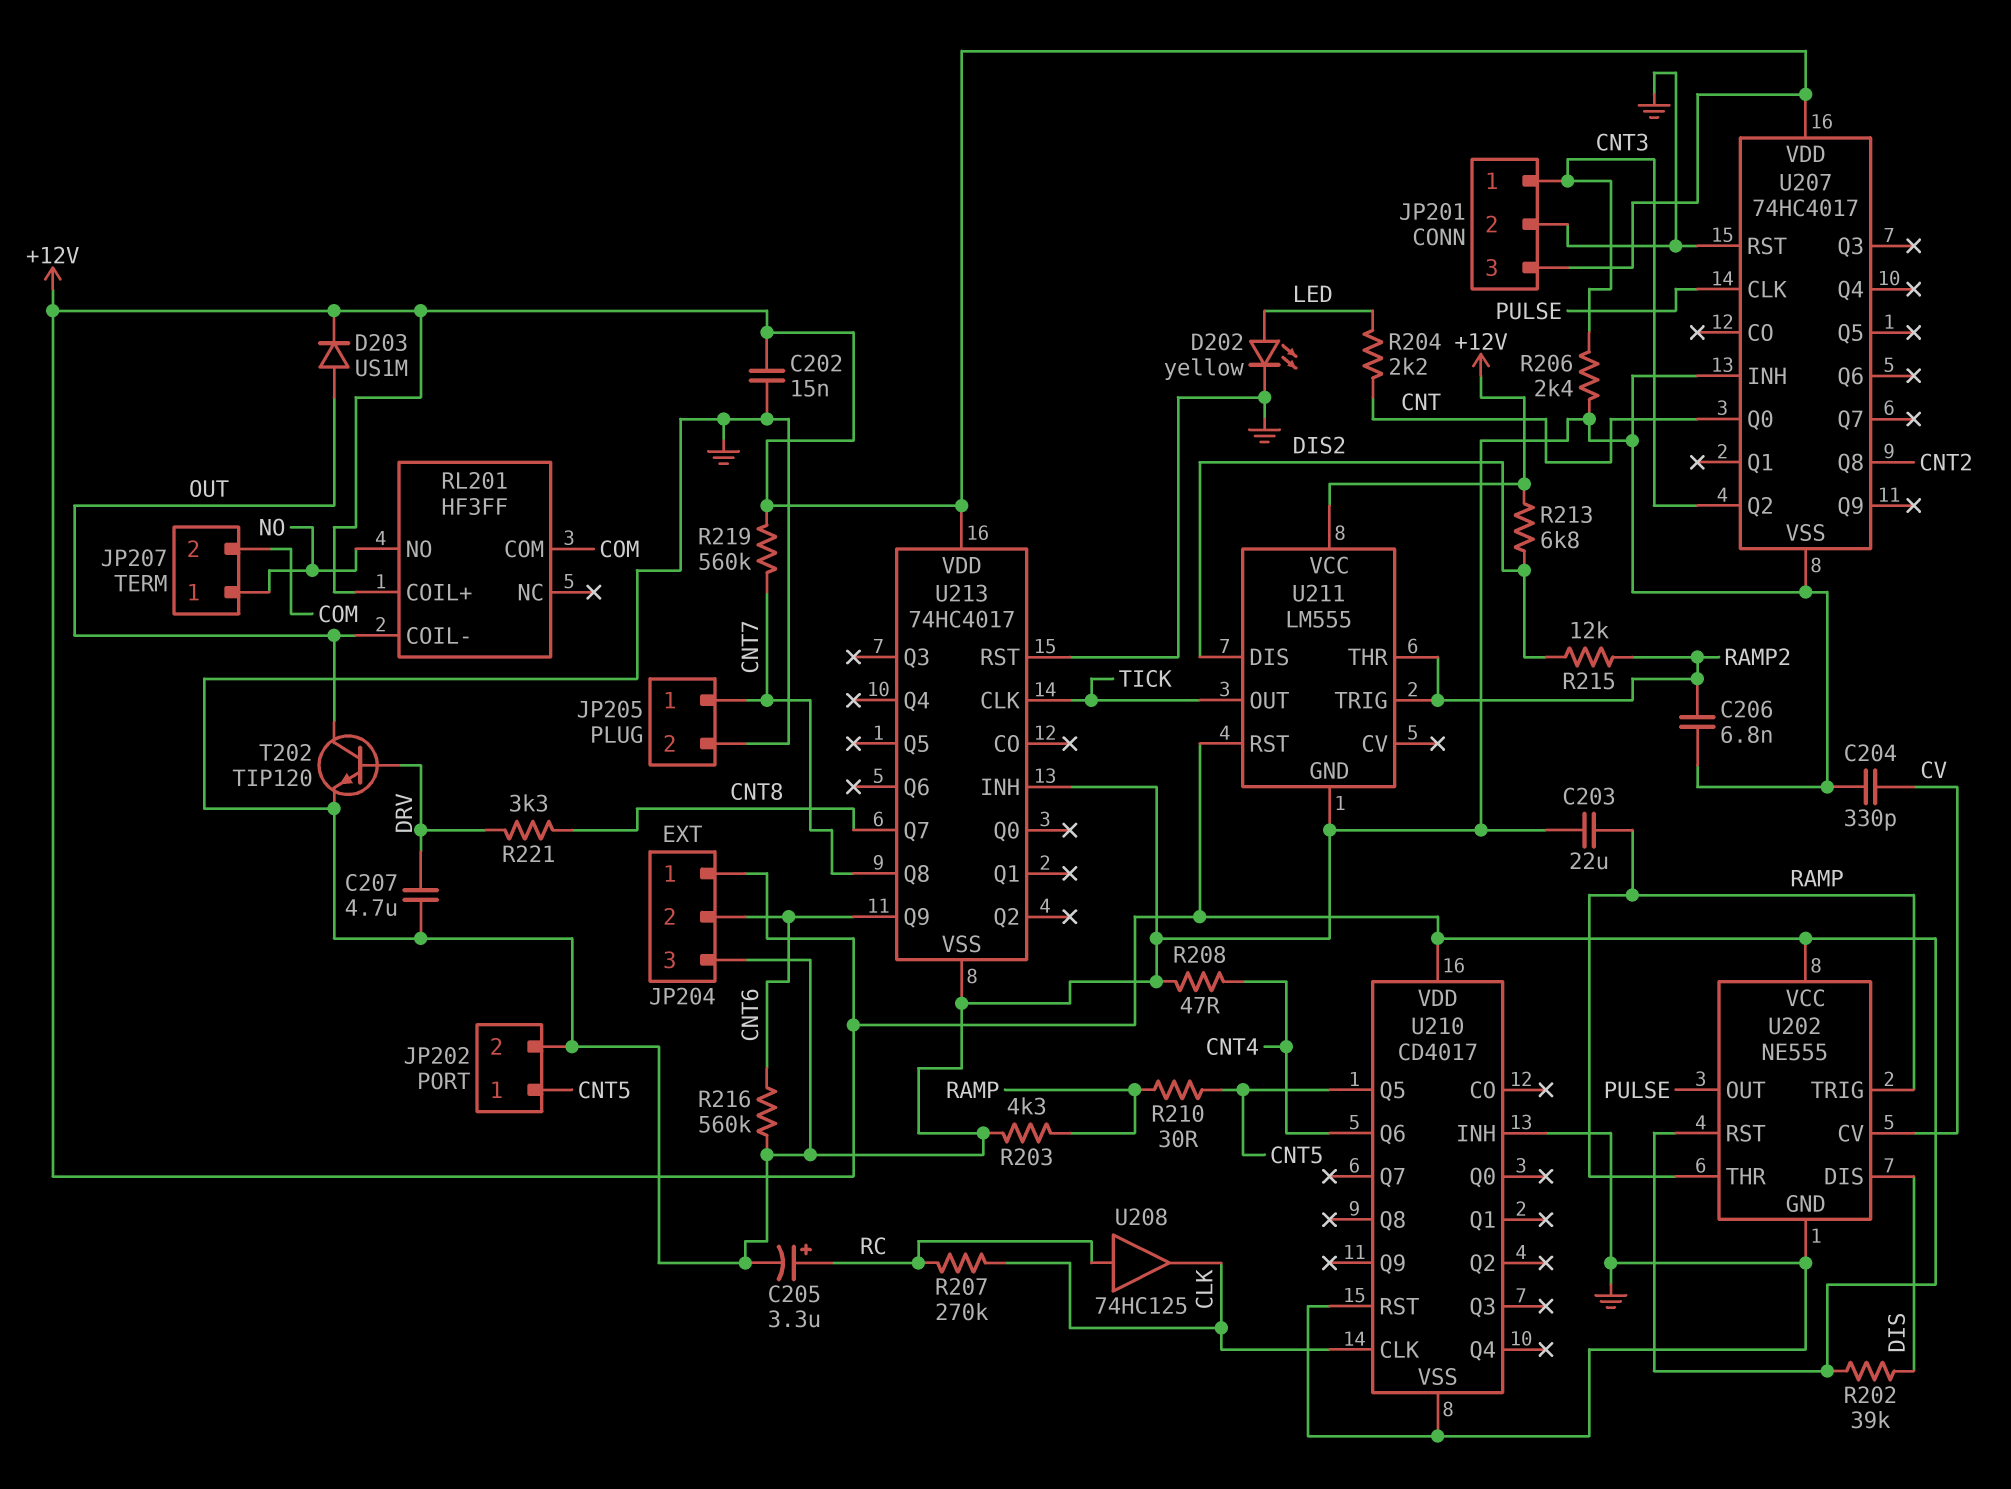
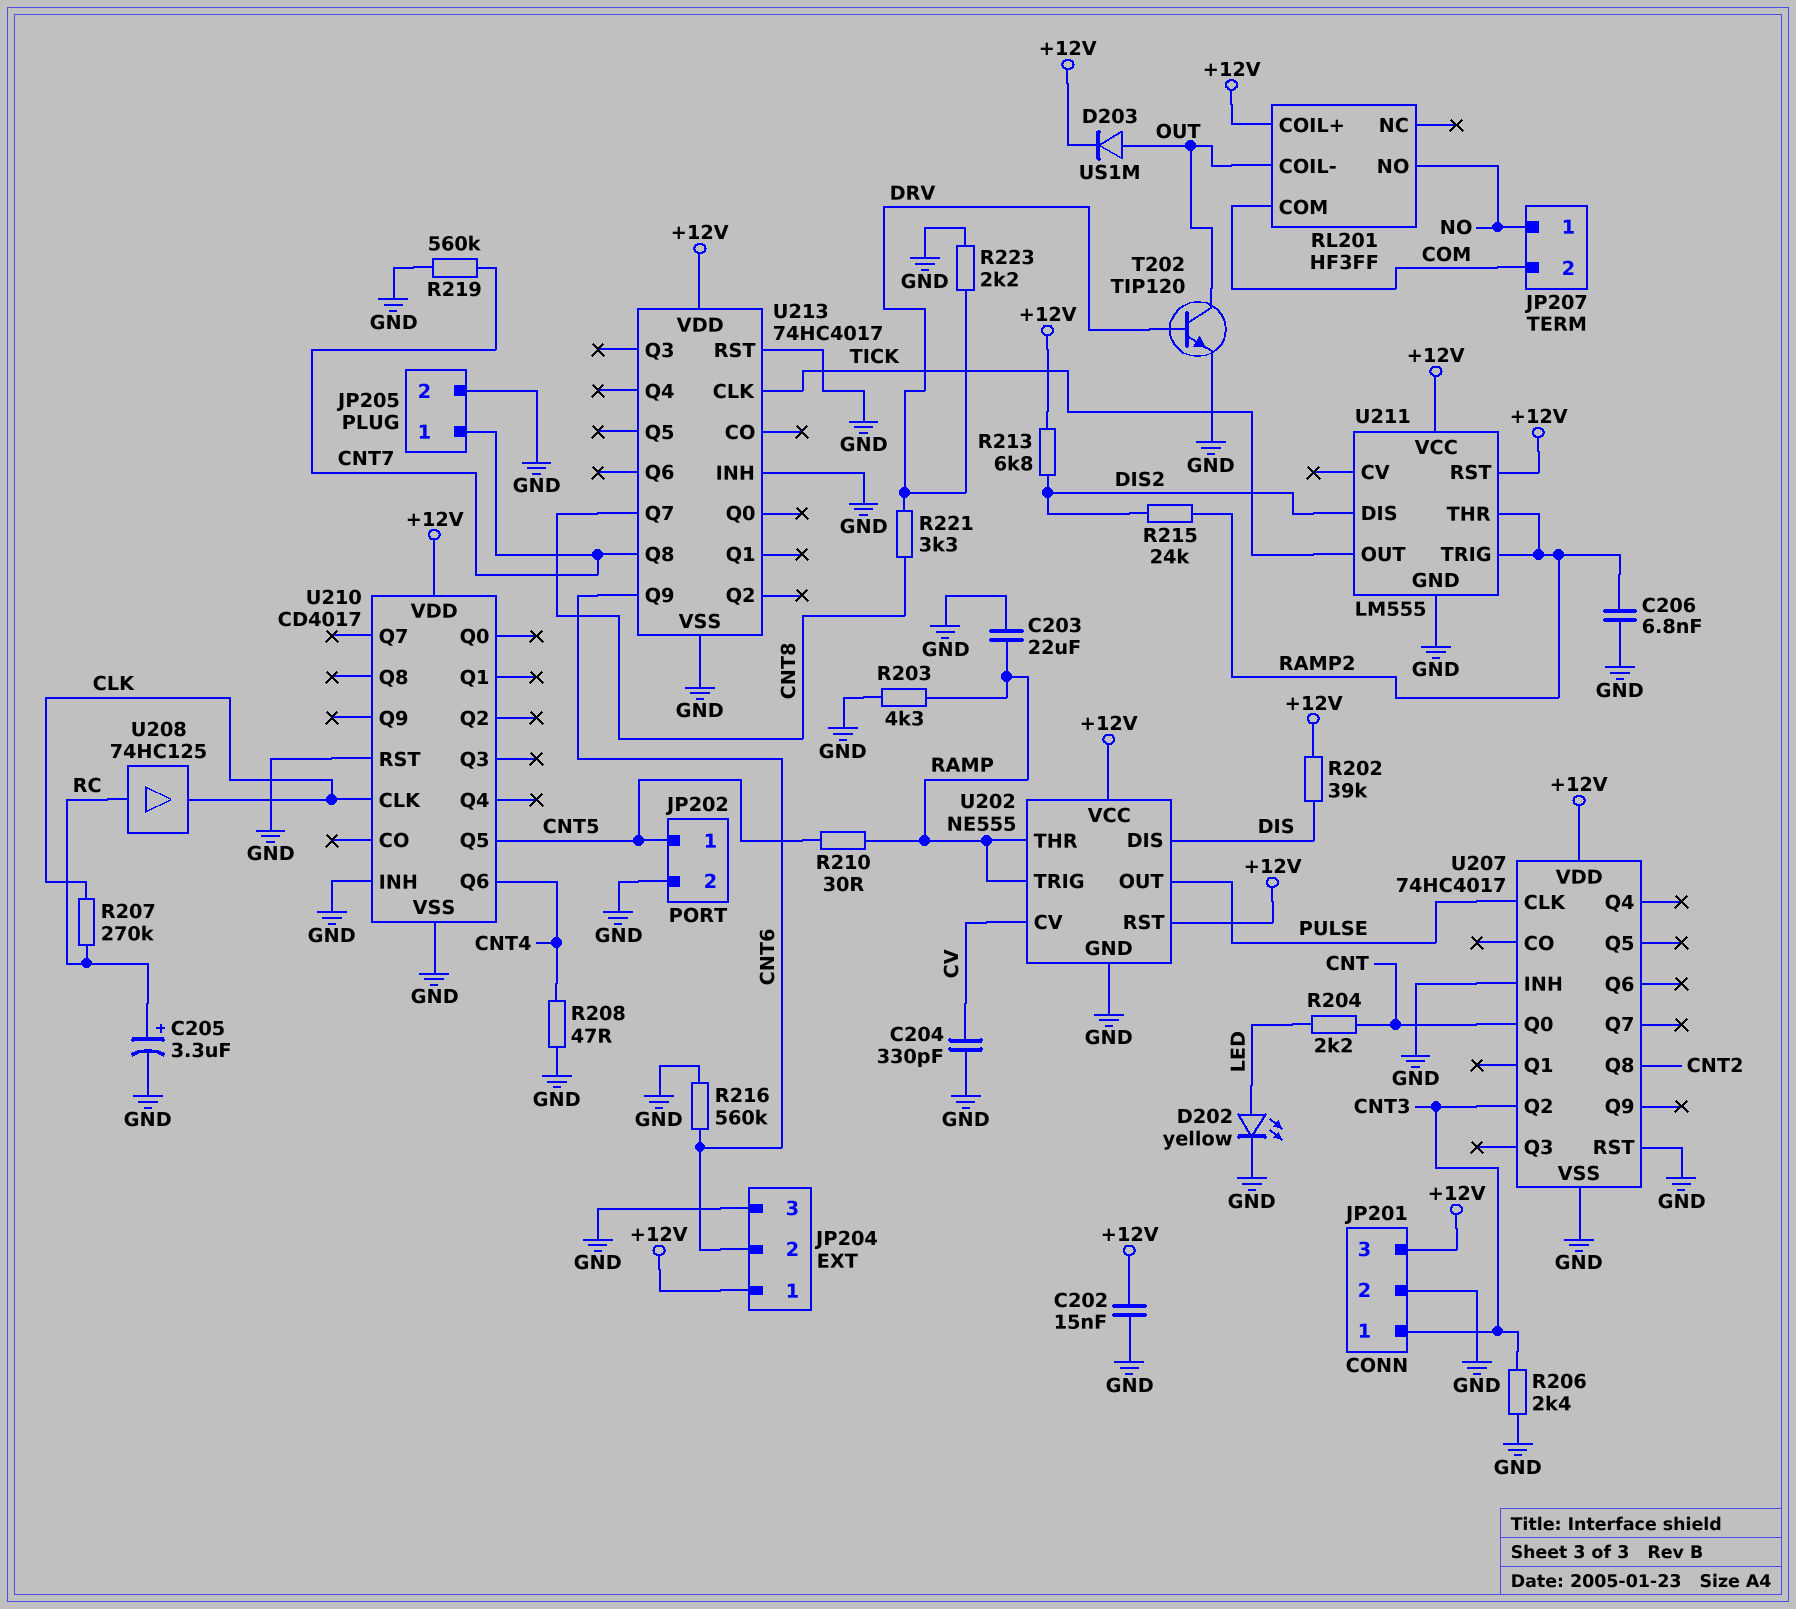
C207: 4.7uF (DRV, GND) -> none
R215: 12k (DIS2, RAMP2) -> 24k (DIS2, RAMP2)
R219: 560k (+12V, CNT7) -> 560k (CNT7, GND)
R223: none -> 2.2k (DRV, GND)

